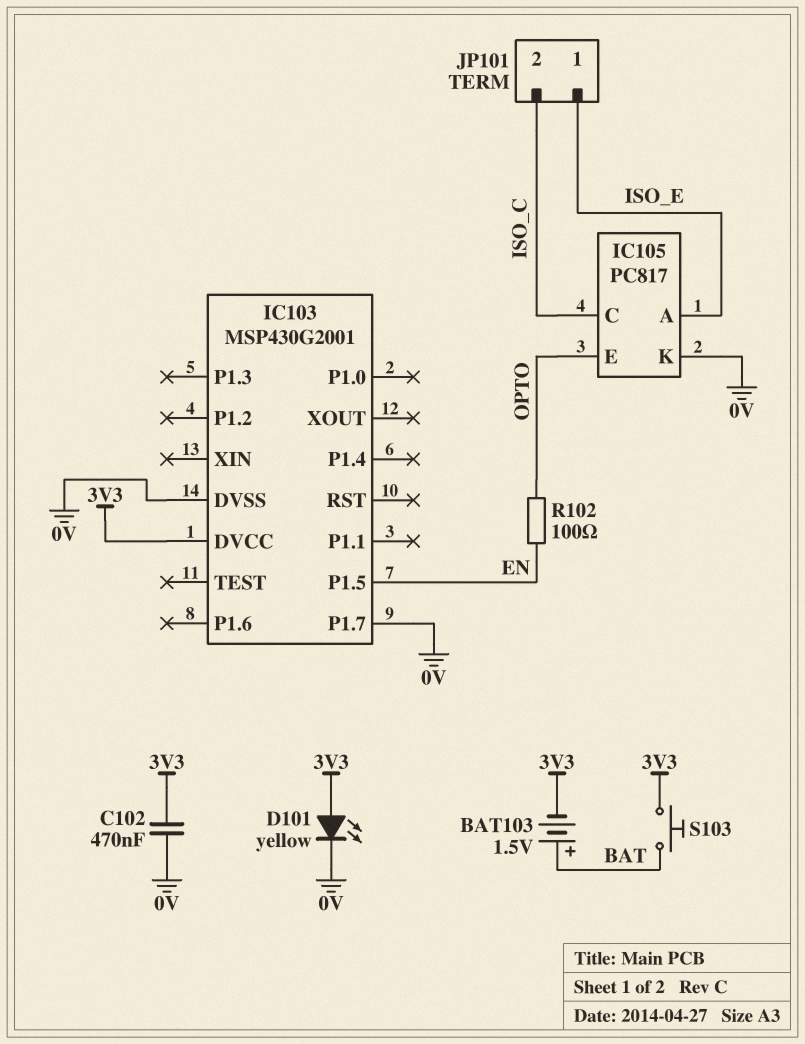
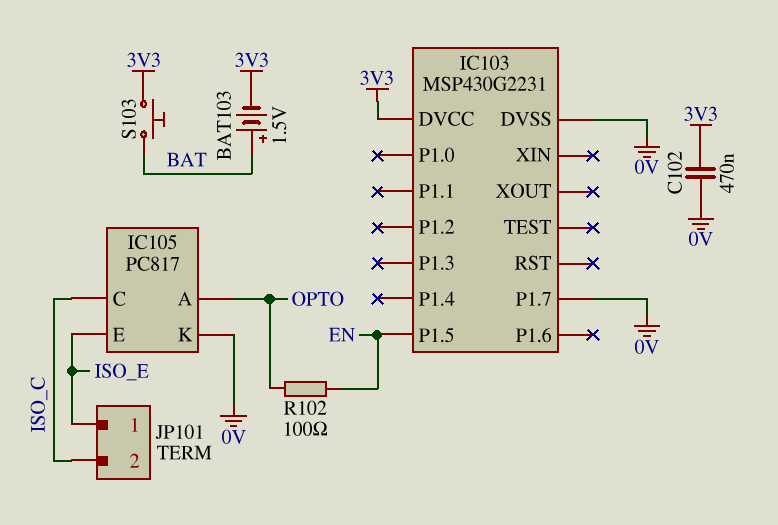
D101: LED yellow (A 3V3, K 0V) -> none
IC103: MSP430G2001 -> MSP430G2231
IC105 pin A: ISO_E -> OPTO
IC105 pin E: OPTO -> ISO_E

